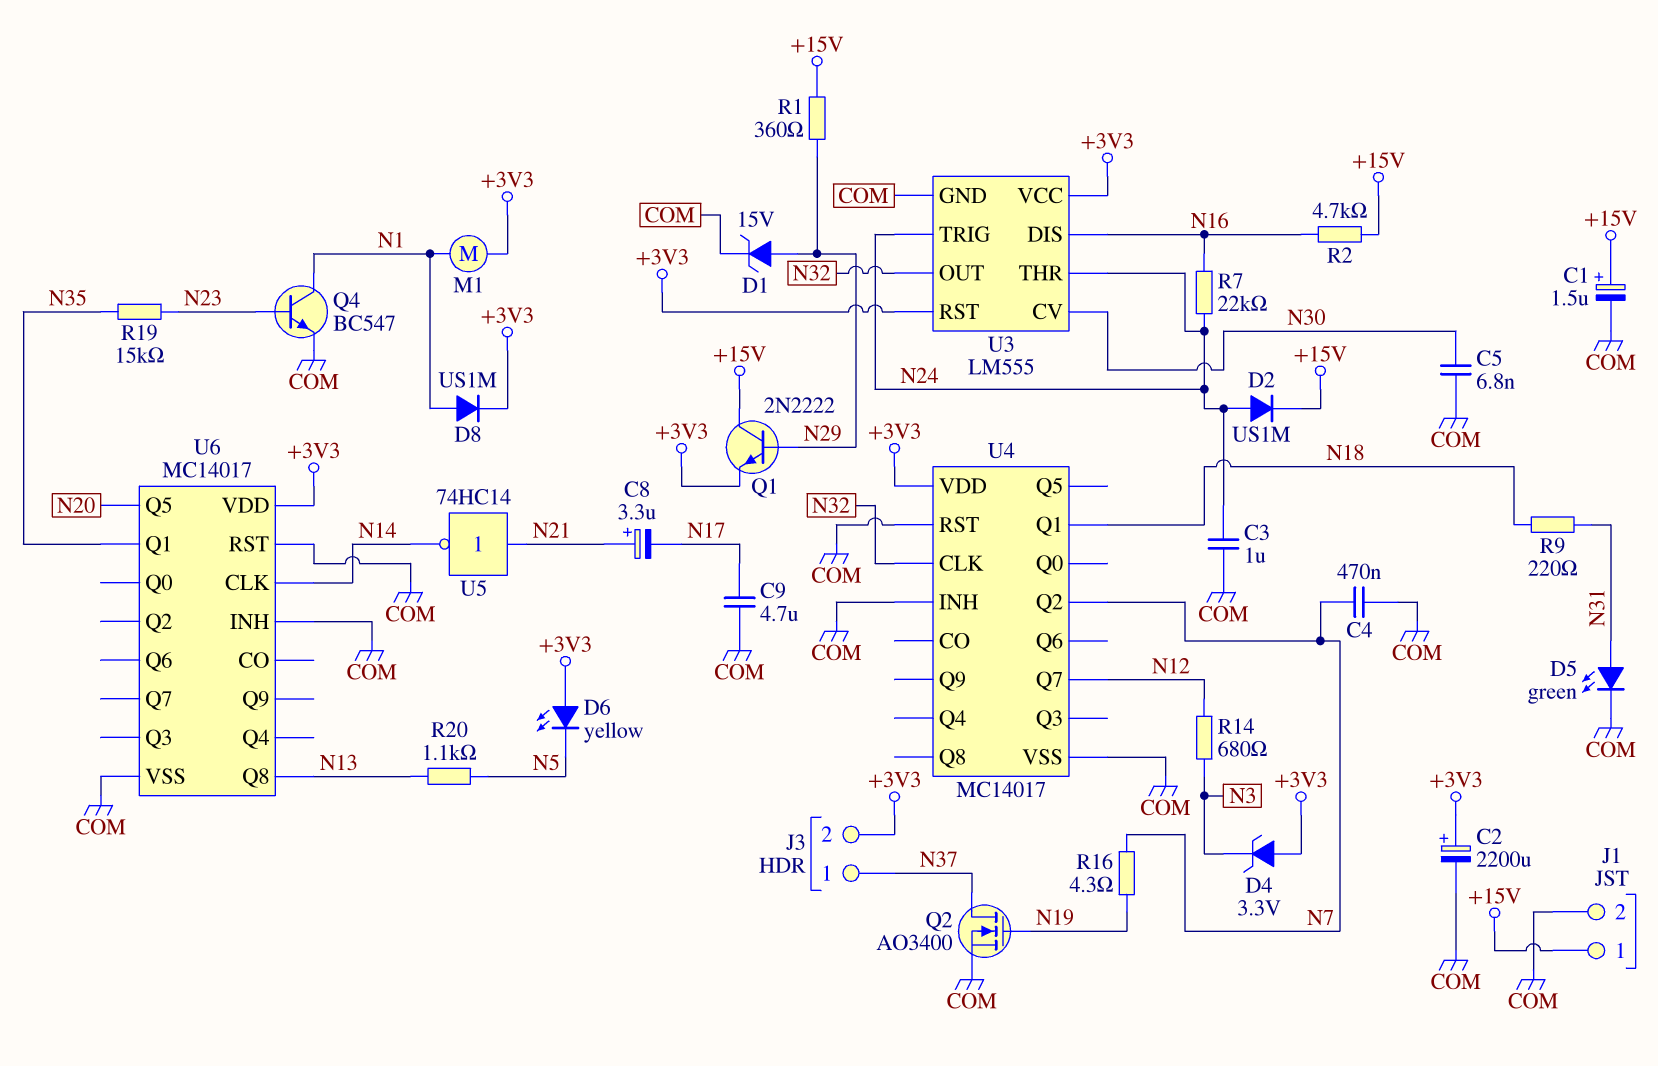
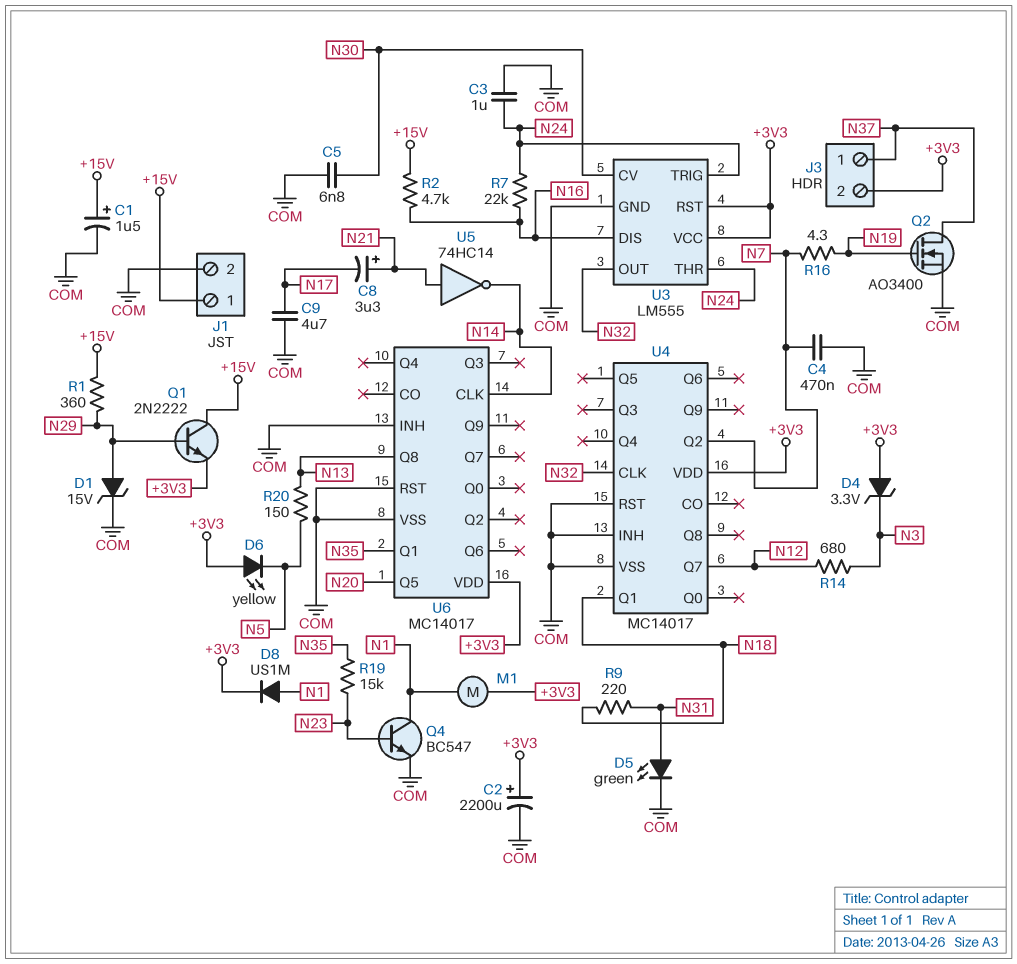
D2: diode US1M (A N24, K +15V) -> none
R20: 1.1k (N5, N13) -> 150 (N5, N13)

